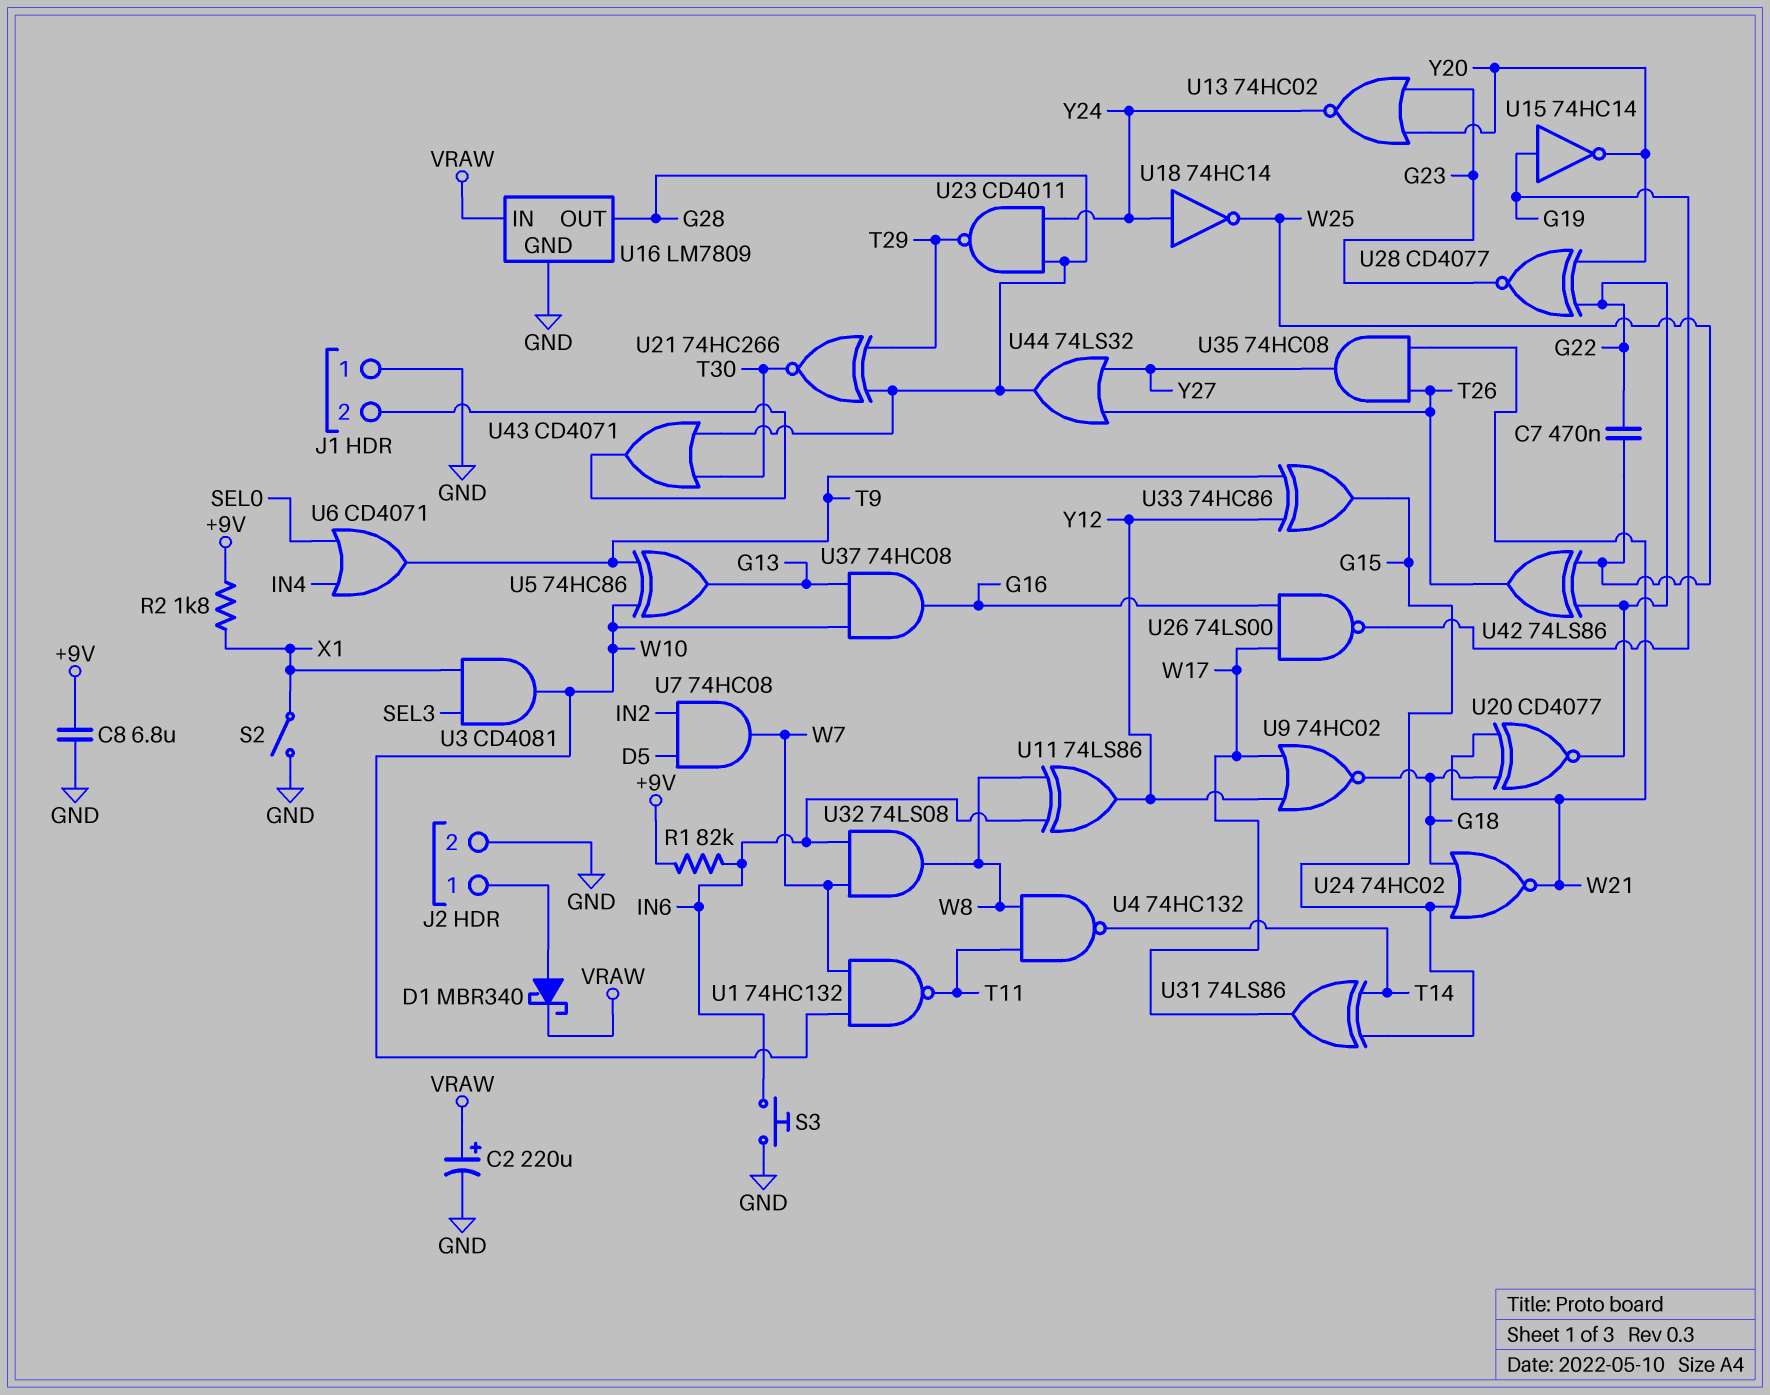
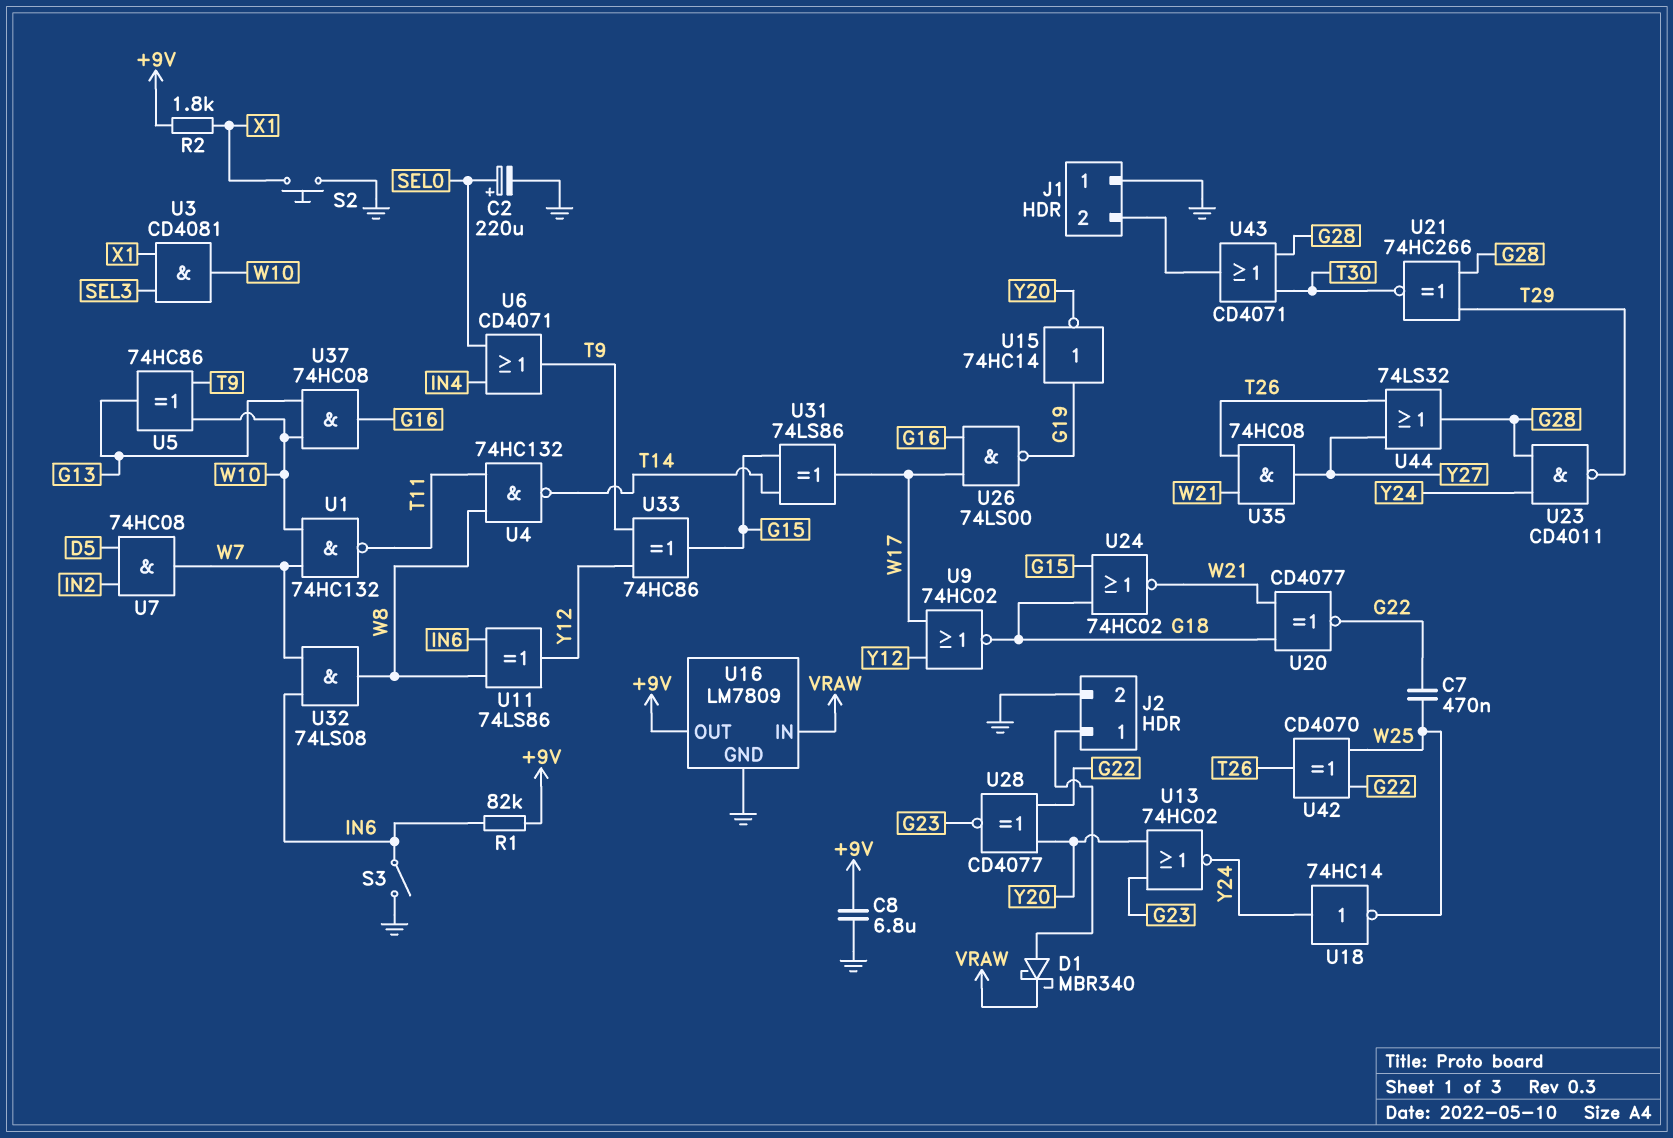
C2: 220uF (plus VRAW, minus GND) -> 220uF (plus SEL0, minus GND)
S2: switch (GND, X1) -> button (GND, X1)
S3: button (GND, IN6) -> switch (GND, IN6)
U16 pin OUT: G28 -> +9V
U42: XOR 74LS86 (in G22, in W25, out T26) -> XOR CD4070 (in G22, in W25, out T26)

